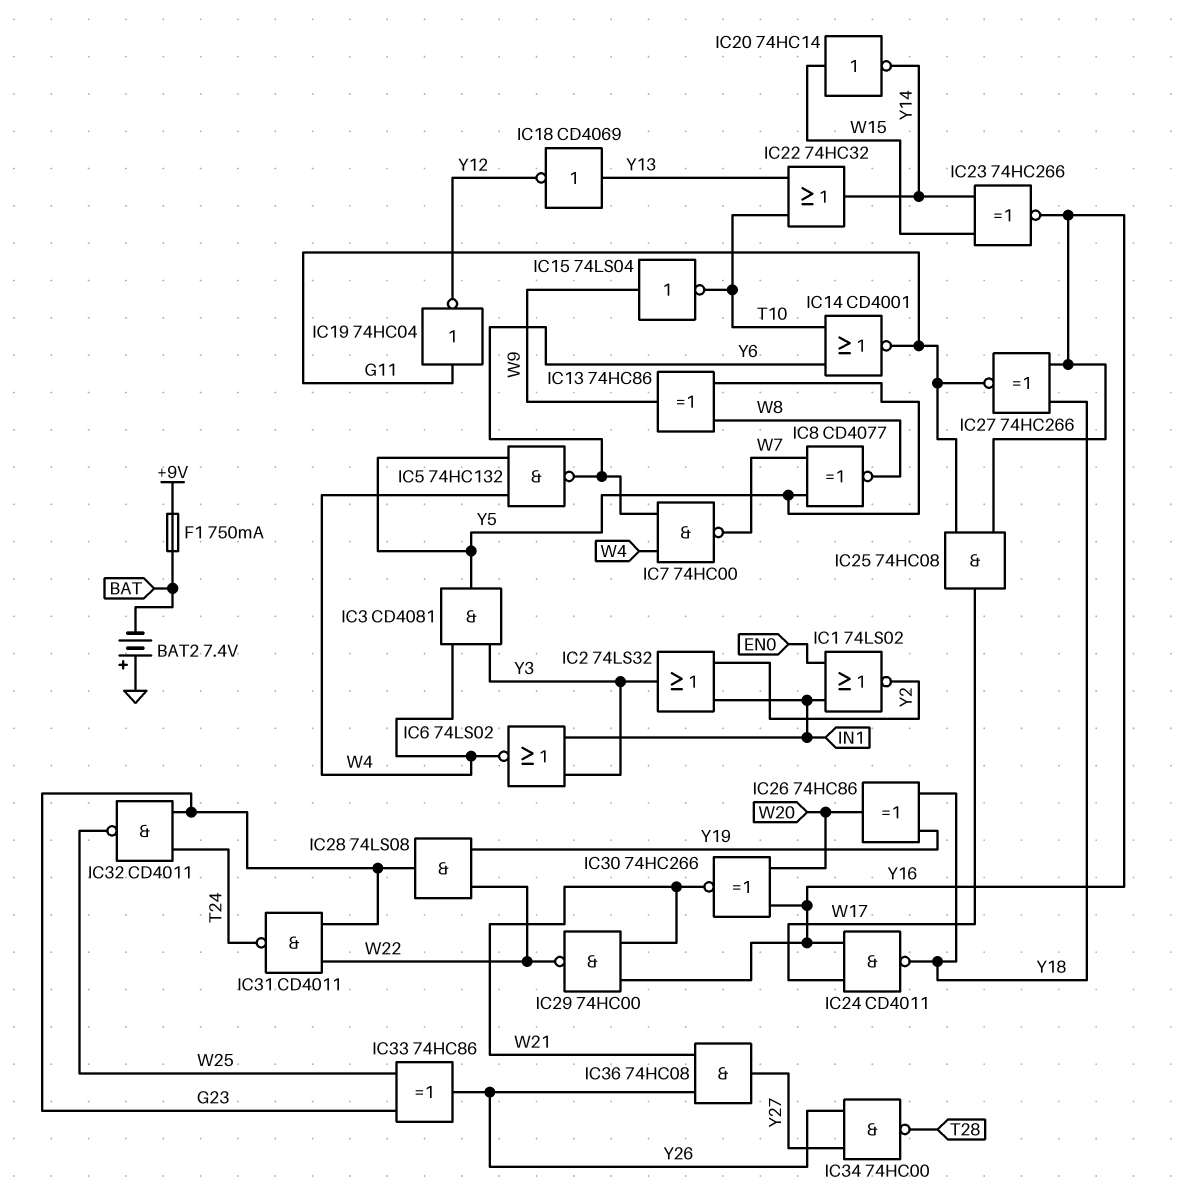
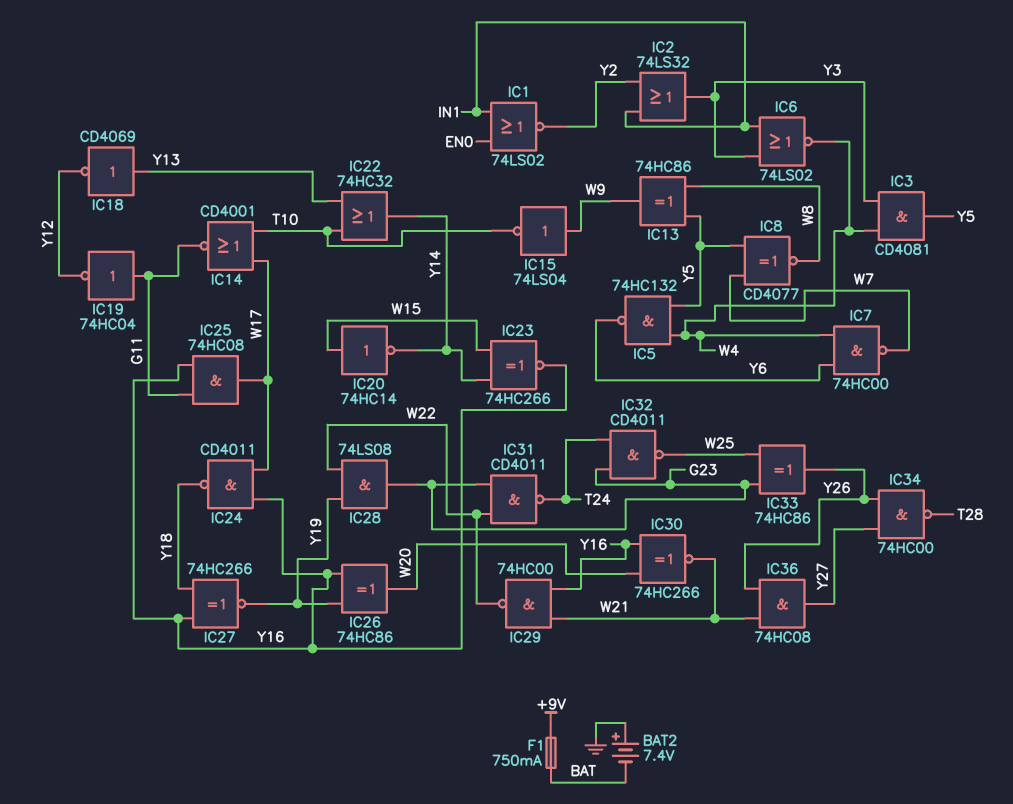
IC14: NOR CD4001 (in T10, in Y6, out G11) -> NOR CD4001 (in T10, in W17, out G11)
IC26: XOR 74HC86 (in Y18, in Y19, out W20) -> XOR 74HC86 (in Y16, in Y19, out W20)
IC27: XNOR 74HC266 (in Y16, in Y18, out G11) -> XNOR 74HC266 (in Y16, in Y18, out Y19)

